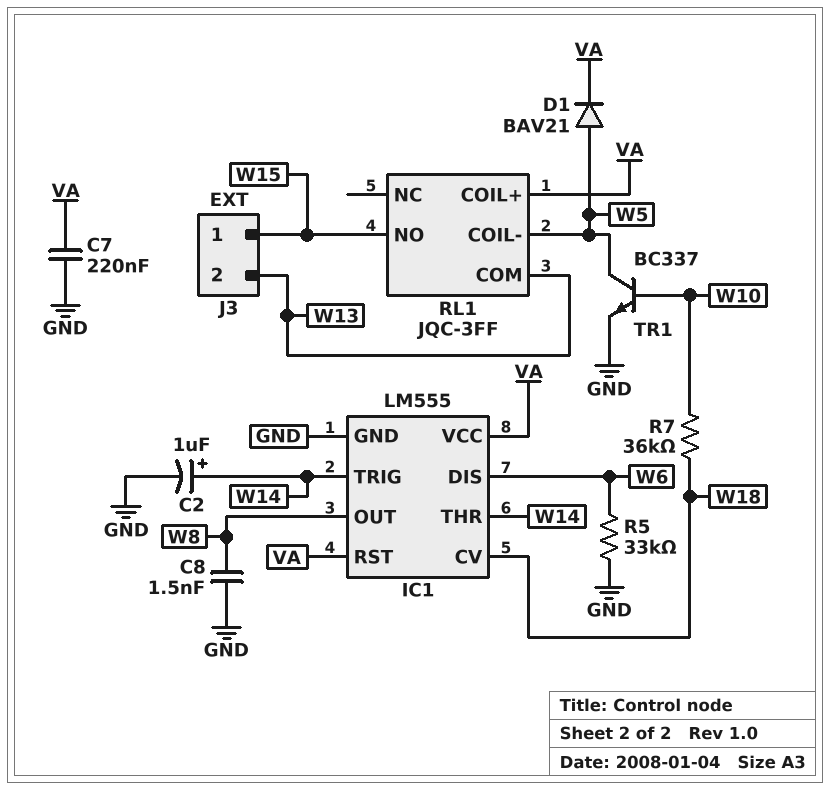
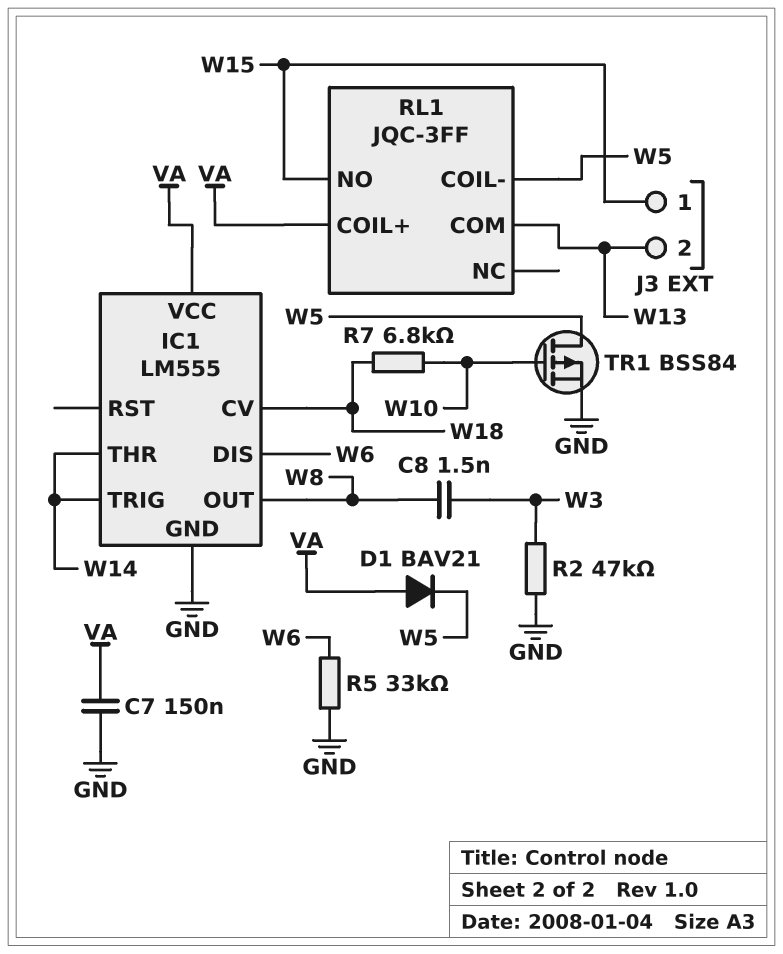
C2: 1uF (plus W14, minus GND) -> none
C7: 220nF (GND, VA) -> 150nF (GND, VA)
C8: 1.5nF (GND, W8) -> 1.5nF (W3, W8)
D1: diode BAV21 (A W5, K VA) -> diode BAV21 (A VA, K W5)
IC1 pin RST: VA -> none
R2: none -> 47k (GND, W3)
R7: 36k (W10, W18) -> 6.8k (W10, W18)
TR1: NPN BC337 (B W10, C W5, E GND) -> PMOS BSS84 (G W10, D W5, S GND)

